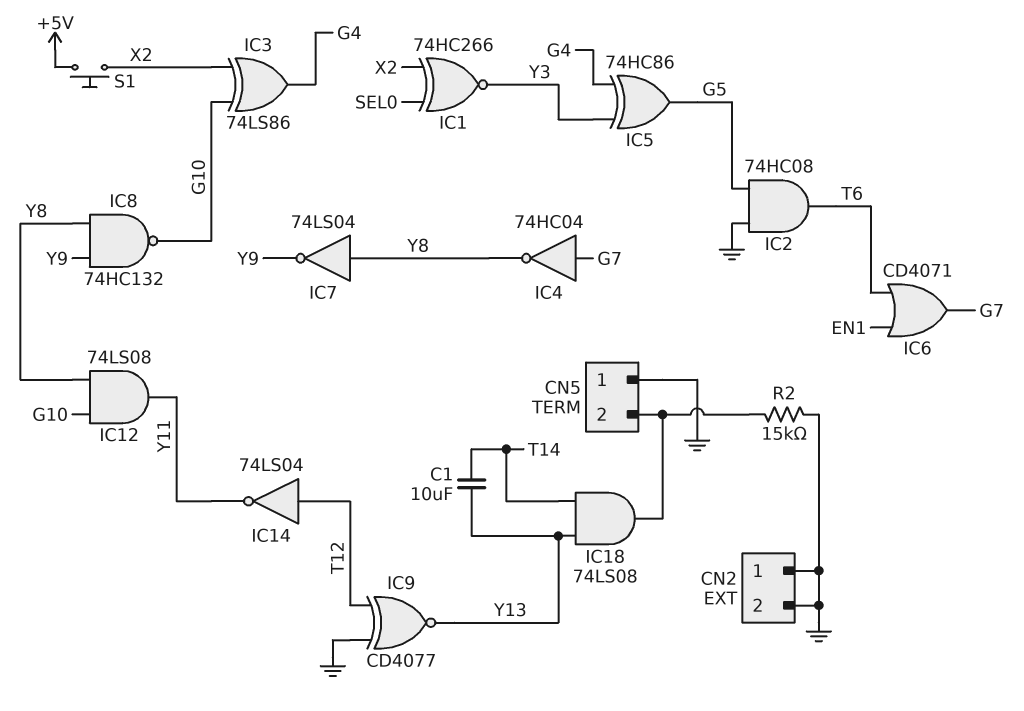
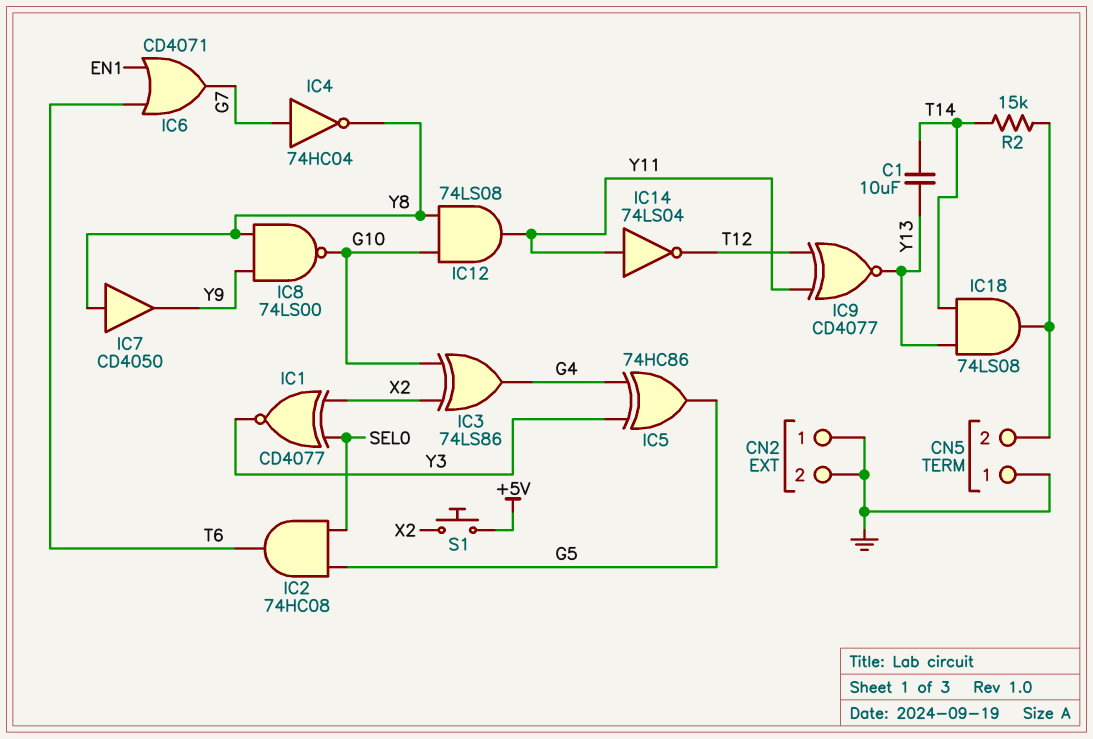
IC1: XNOR 74HC266 (in SEL0, in X2, out Y3) -> XNOR CD4077 (in SEL0, in X2, out Y3)
IC2: AND 74HC08 (in G5, in GND, out T6) -> AND 74HC08 (in G5, in SEL0, out T6)
IC7: NOT 74LS04 (in Y8, out Y9) -> buffer CD4050 (in Y8, out Y9)
IC8: NAND 74HC132 (in Y8, in Y9, out G10) -> NAND 74LS00 (in Y8, in Y9, out G10)
IC9: XNOR CD4077 (in GND, in T12, out Y13) -> XNOR CD4077 (in T12, in Y11, out Y13)
IC14: NOT 74LS04 (in T12, out Y11) -> NOT 74LS04 (in Y11, out T12)
R2: 15k (CN5/2, GND) -> 15k (CN5/2, T14)

